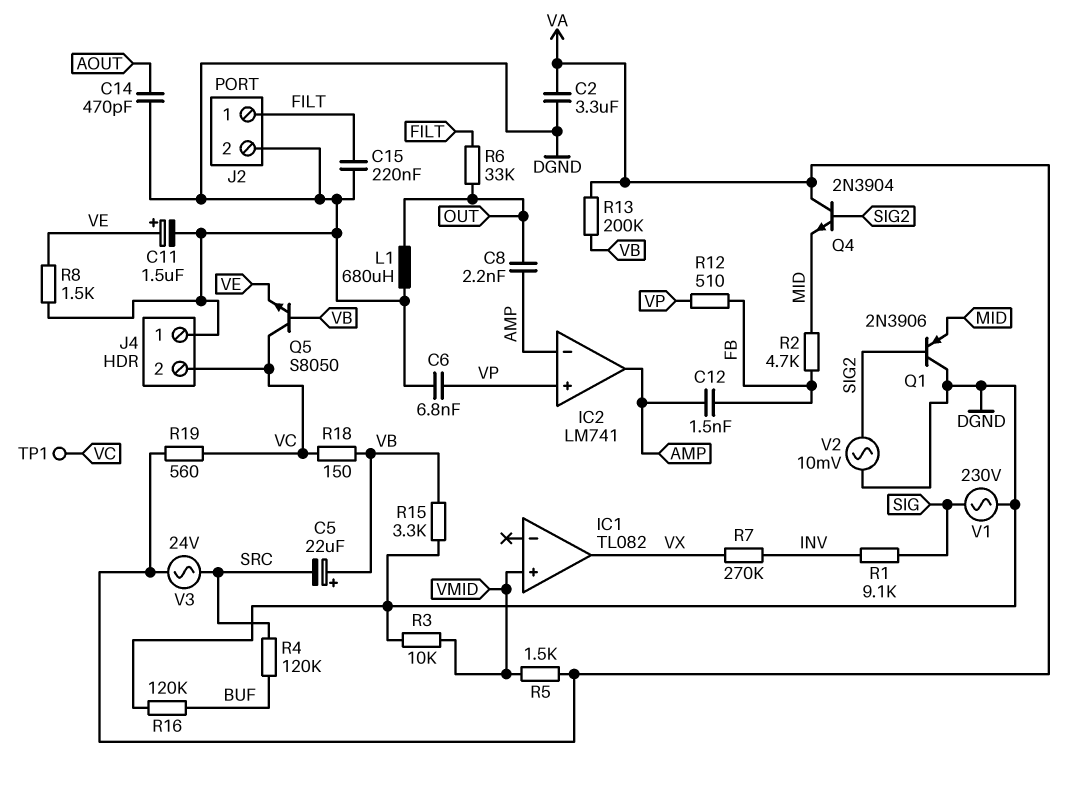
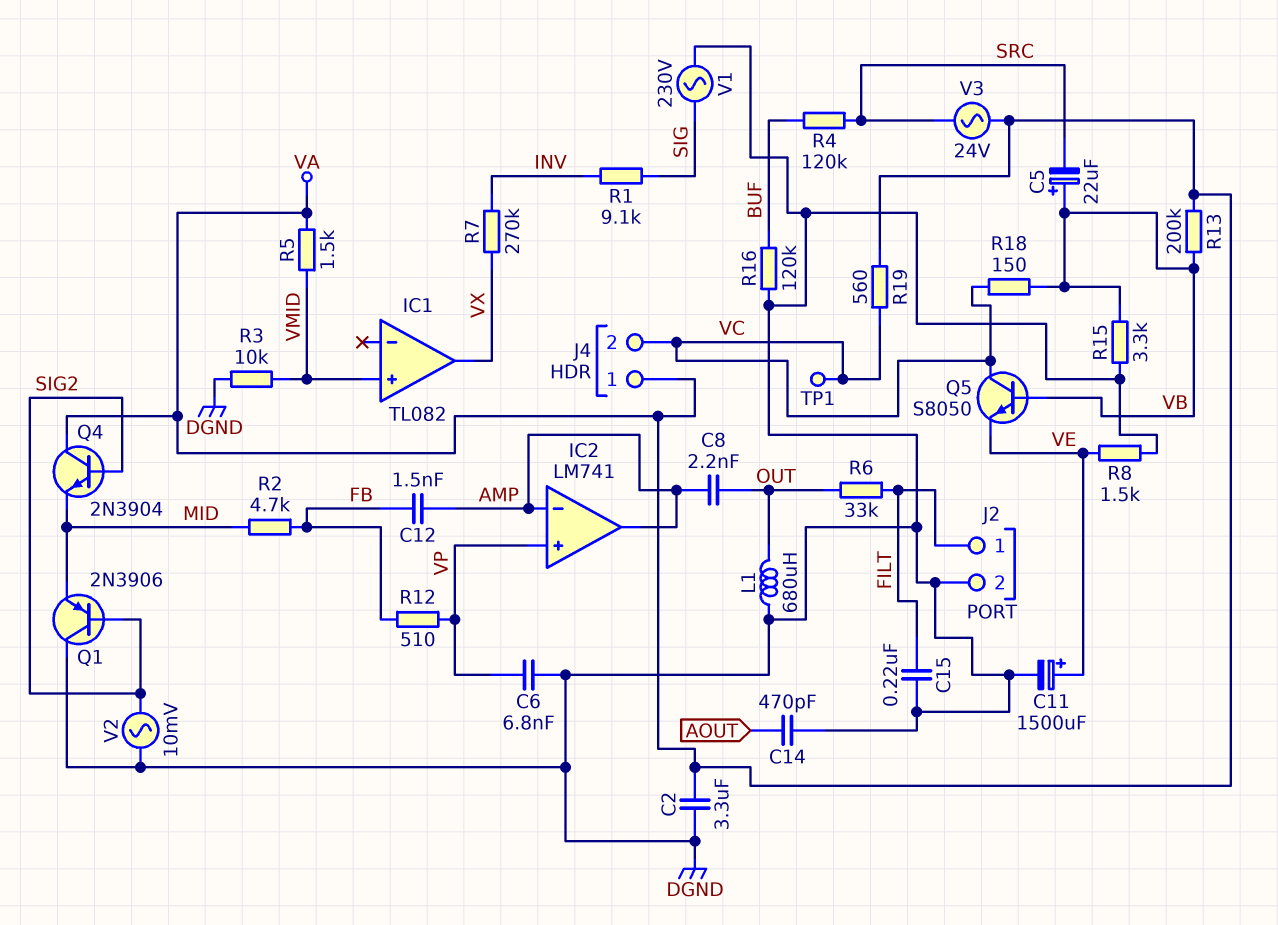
C11: 1.5uF (plus VE, minus DGND) -> 1500uF (plus VE, minus DGND)
J4 pin 1: DGND -> VA

